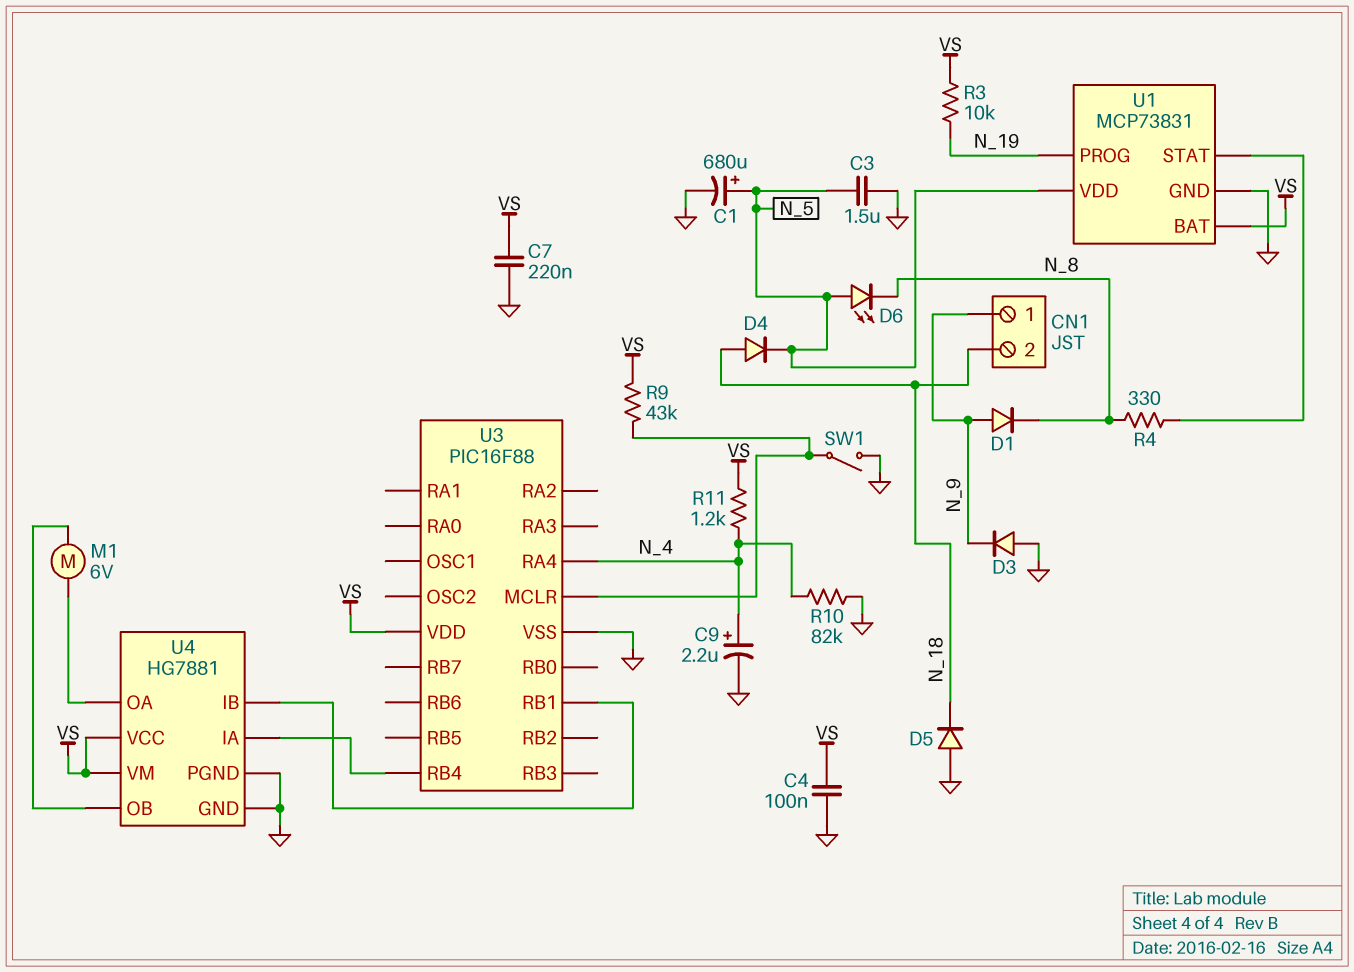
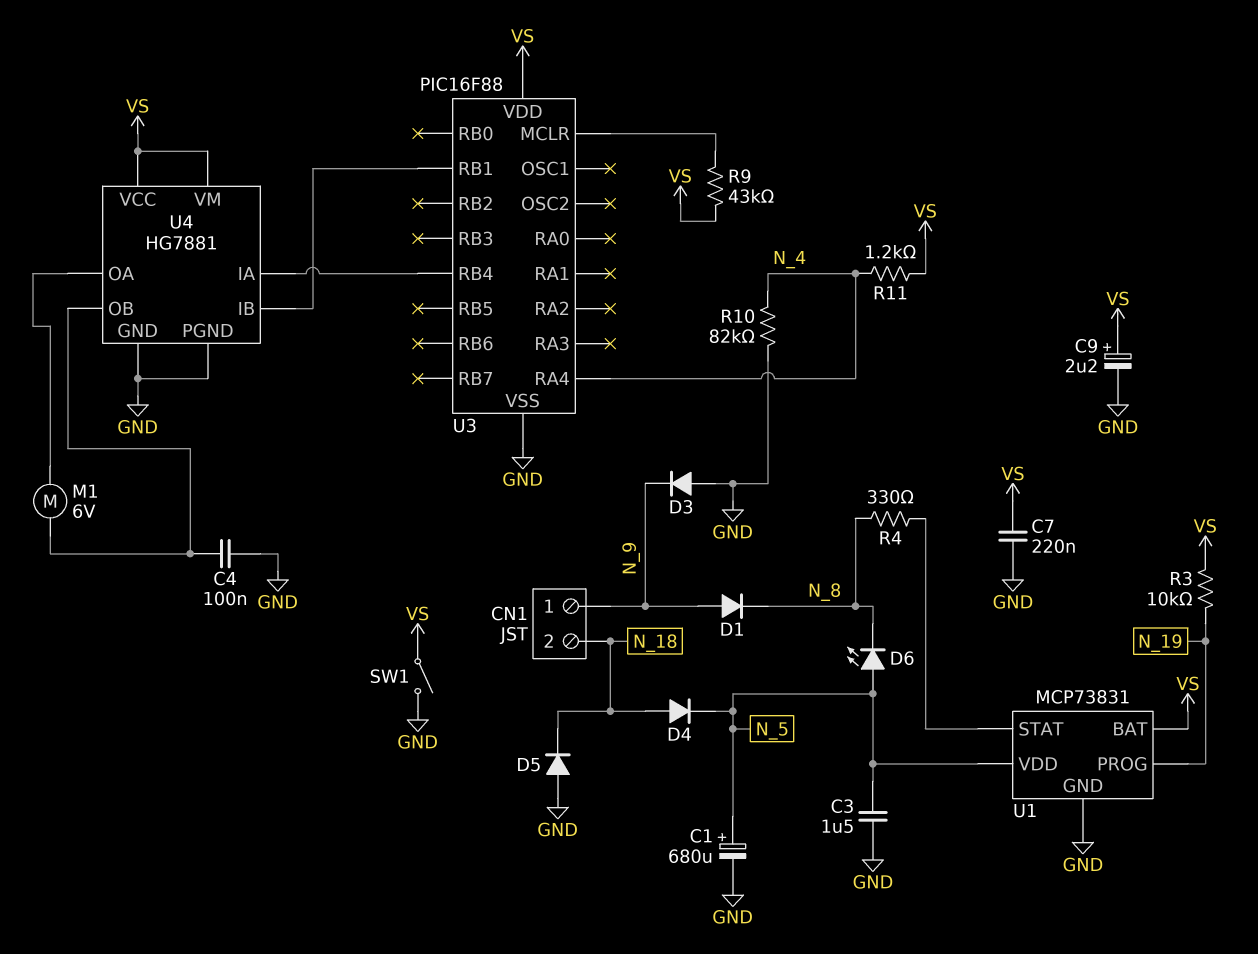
C4: 100nF (GND, VS) -> 100nF (GND, U4/OB)
C9: 2.2uF (plus N_4, minus GND) -> 2.2uF (plus VS, minus GND)
SW1: switch (GND, U3/MCLR) -> switch (GND, VS)

